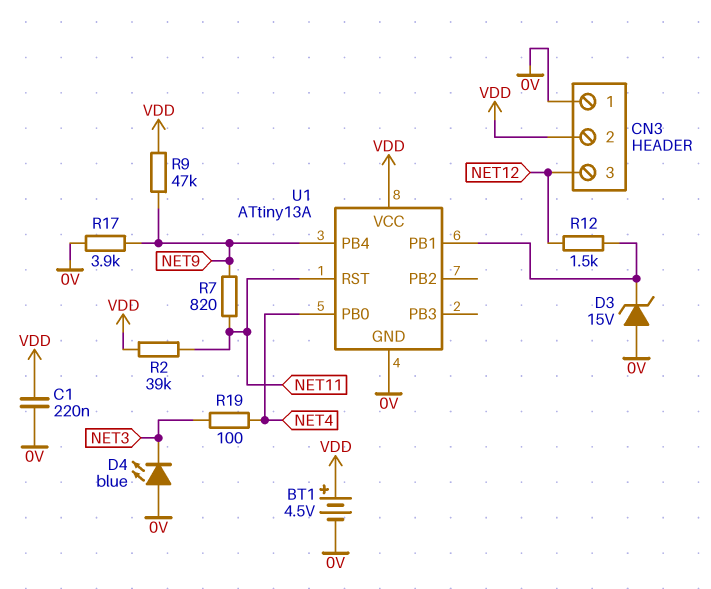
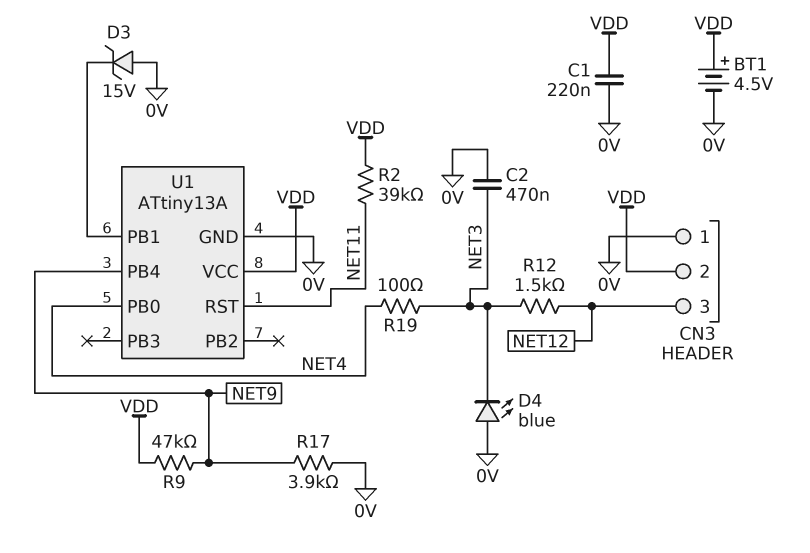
C2: none -> 470nF (0V, NET3)
R7: 820 (NET9, NET11) -> none
R12: 1.5k (NET12, U1/PB1) -> 1.5k (NET3, NET12)

